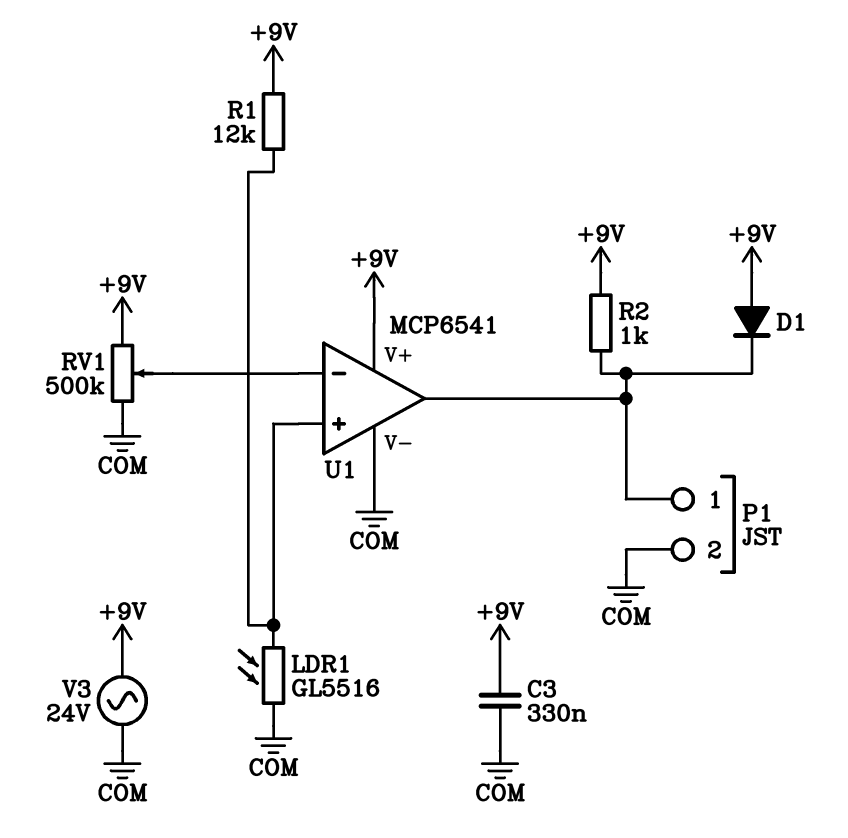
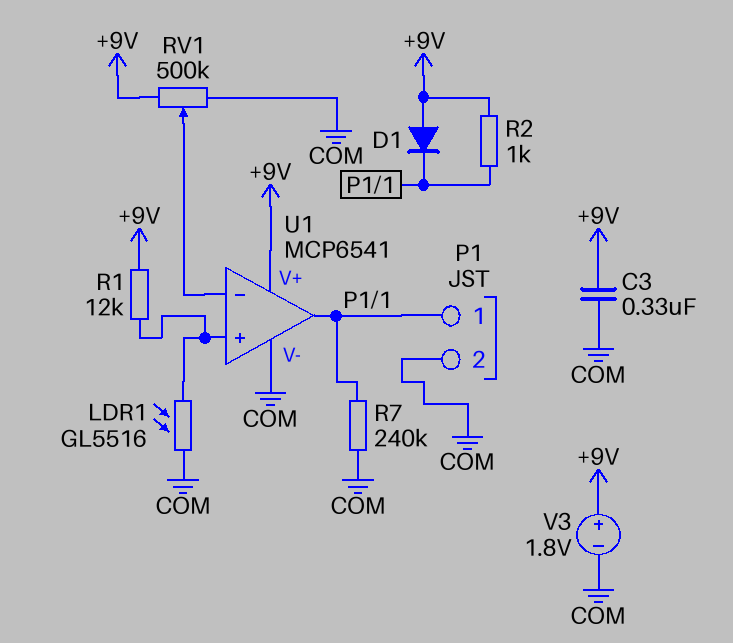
R7: none -> 240k (COM, P1/1)
V3: AC 24V (+9V, COM) -> 1.8V (plus +9V, minus COM)

